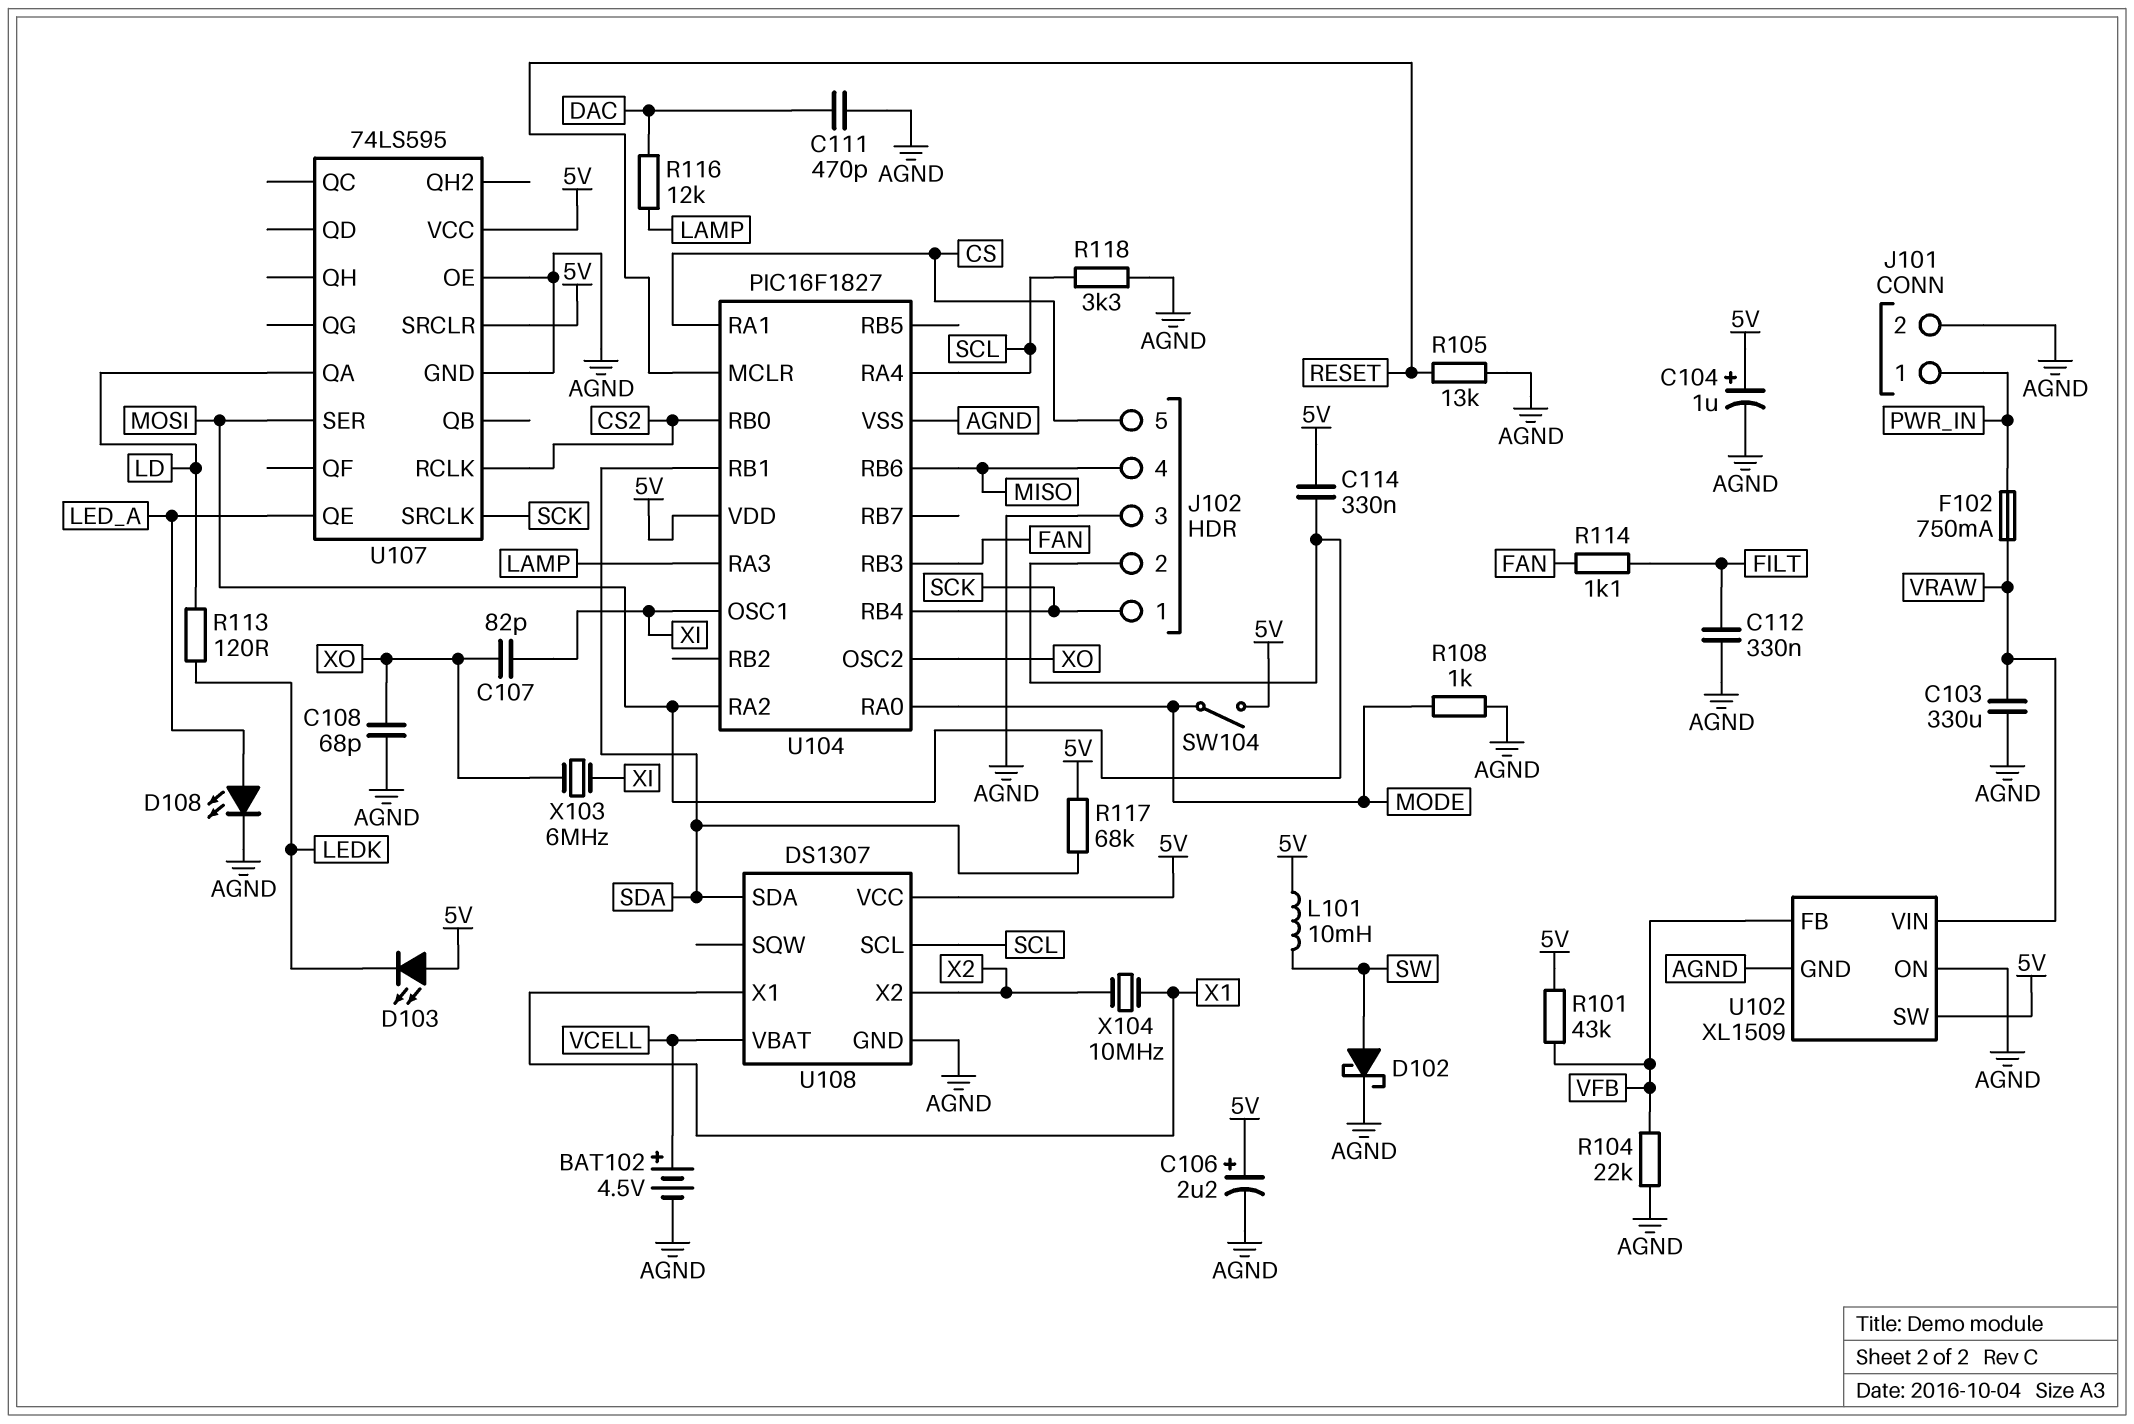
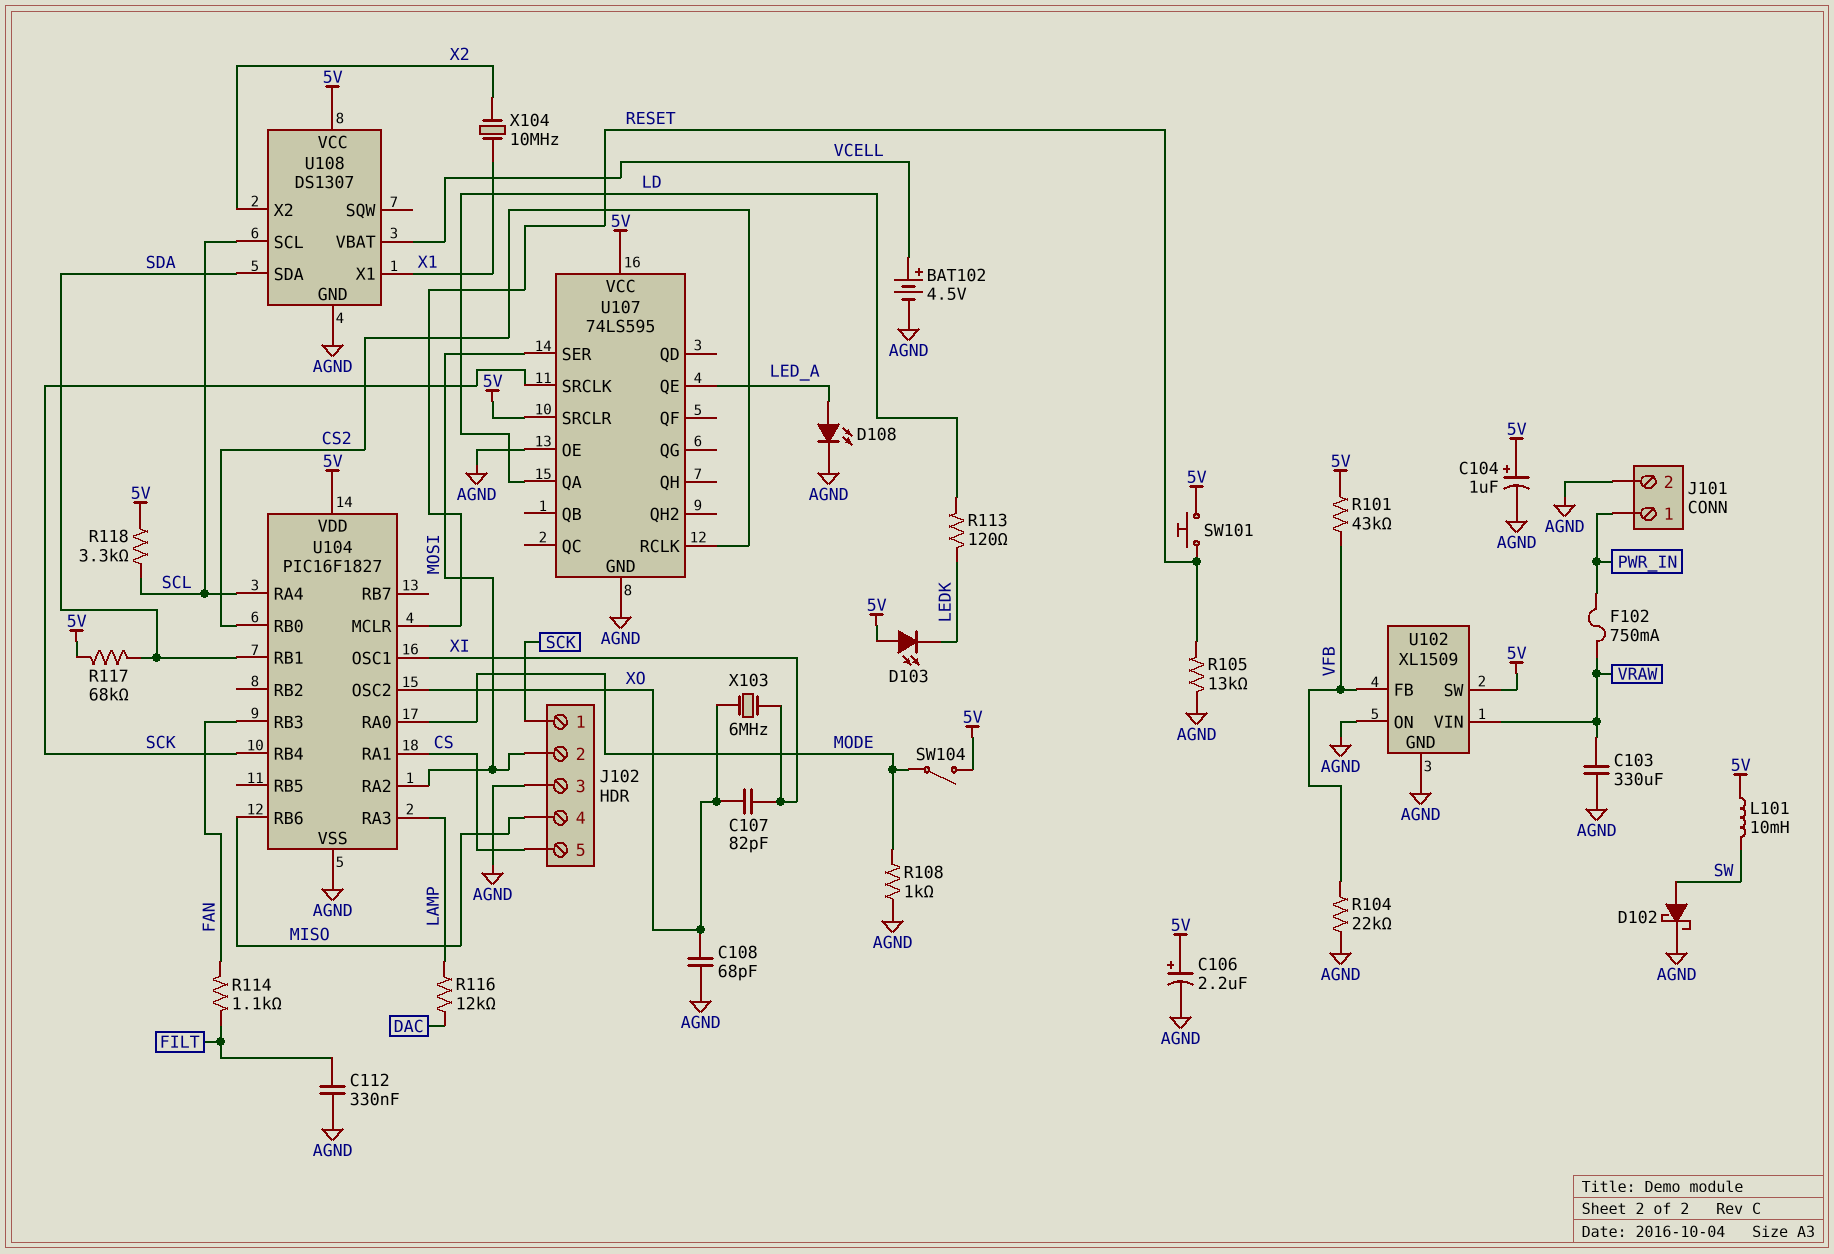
C111: 470pF (AGND, DAC) -> none
C114: 330nF (5V, MOSI) -> none
R118: 3.3k (AGND, SCL) -> 3.3k (5V, SCL)
SW101: none -> button (5V, RESET)

